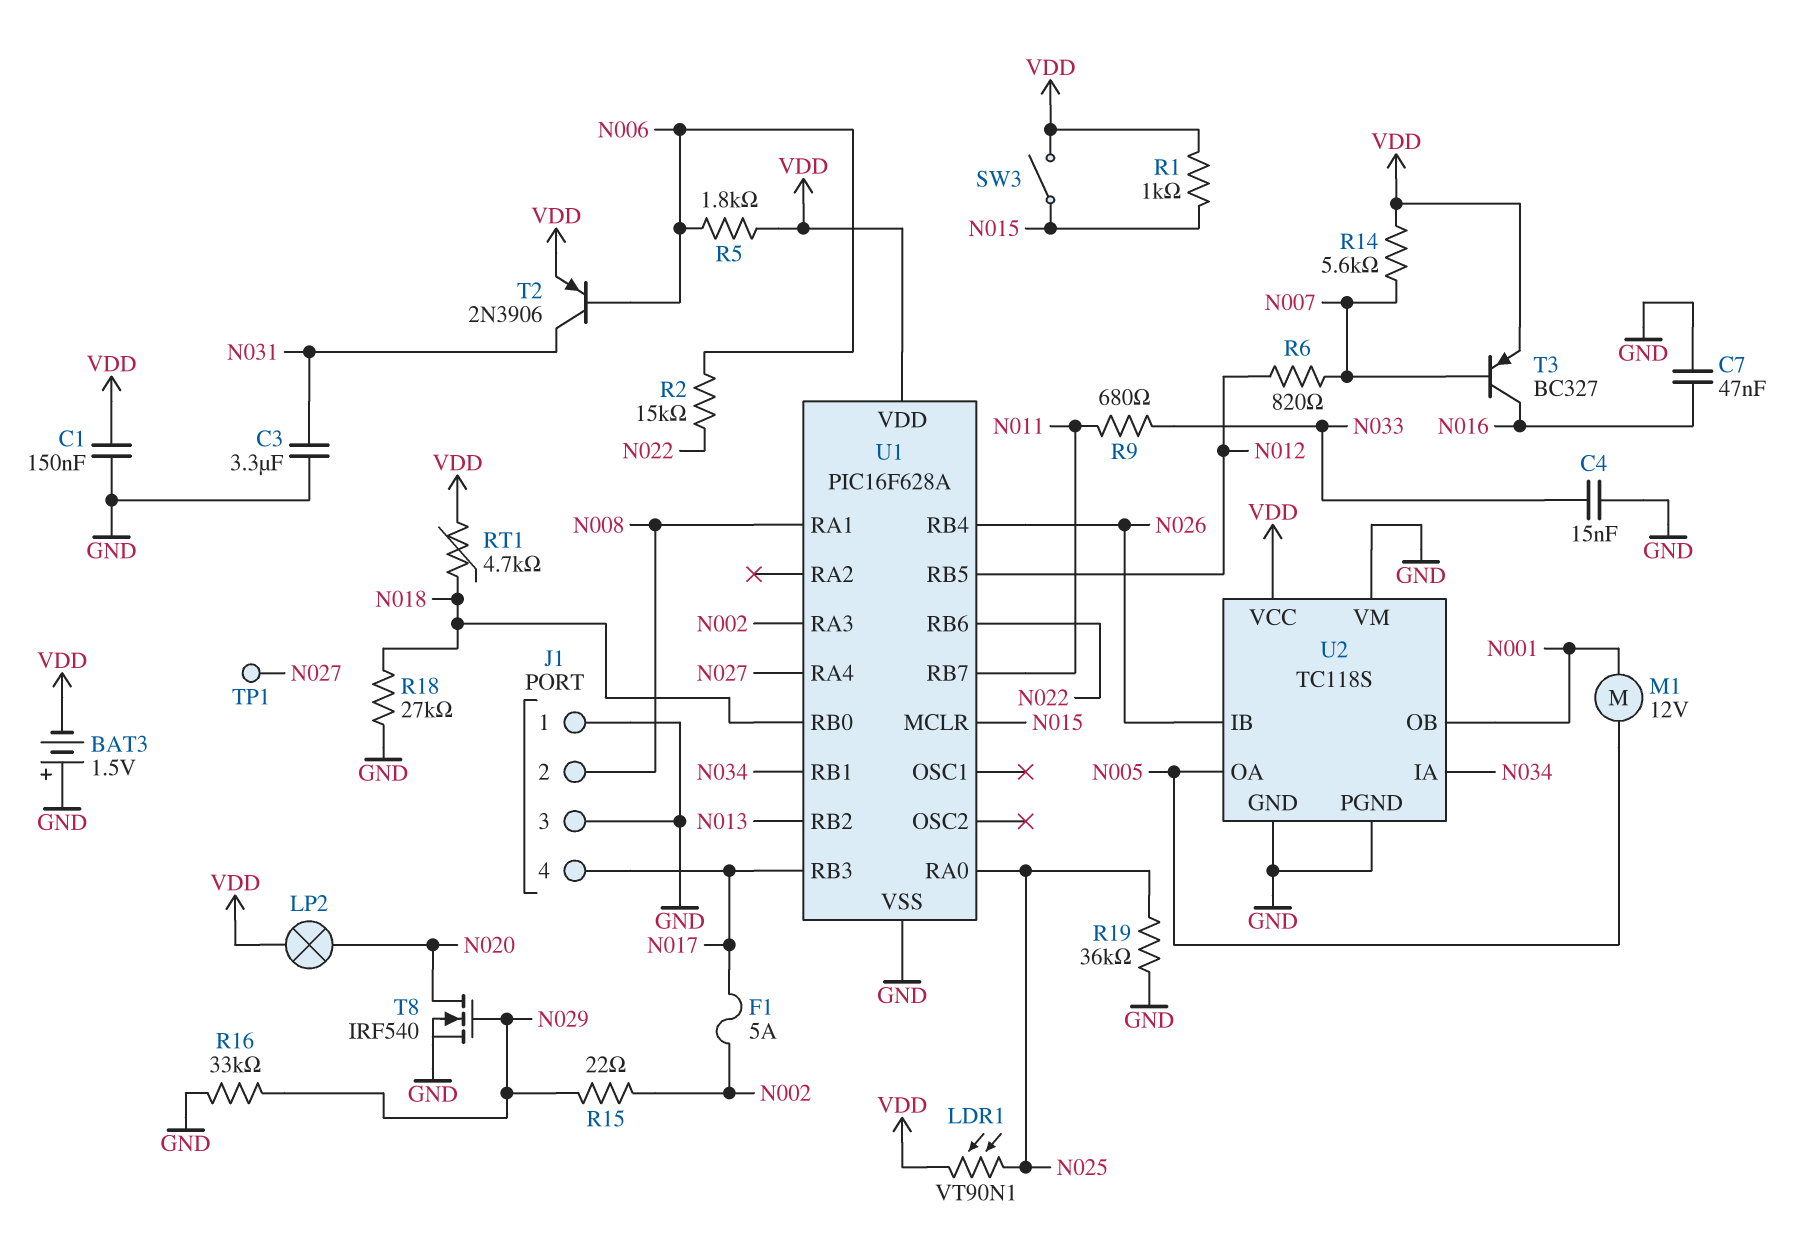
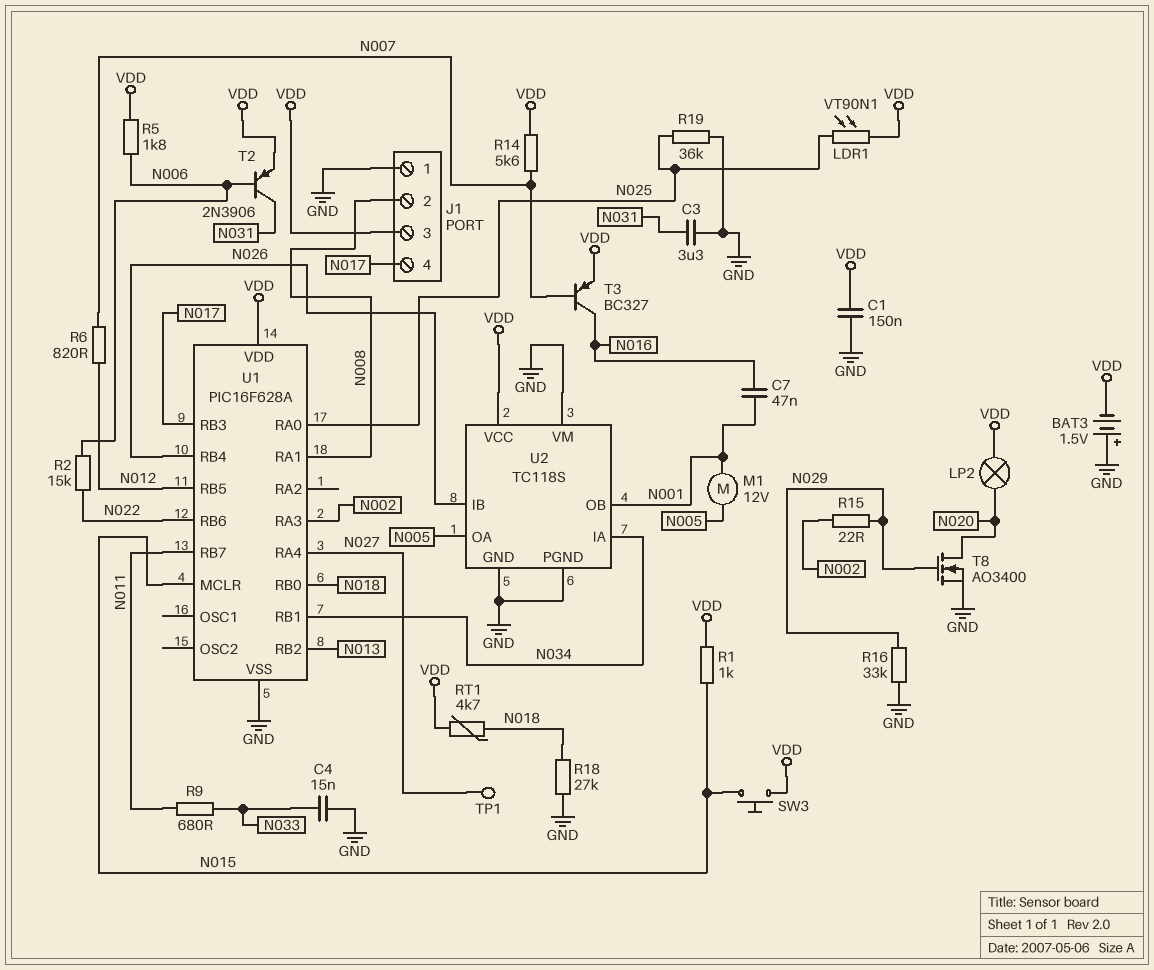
C7: 47nF (GND, N016) -> 47nF (N001, N016)
F1: 5A (N002, N017) -> none
J1 pin 3: GND -> VDD
SW3: switch (N015, VDD) -> button (N015, VDD)
T8: NMOS IRF540 (G N029, D N020, S GND) -> NMOS AO3400 (G N029, D N020, S GND)

